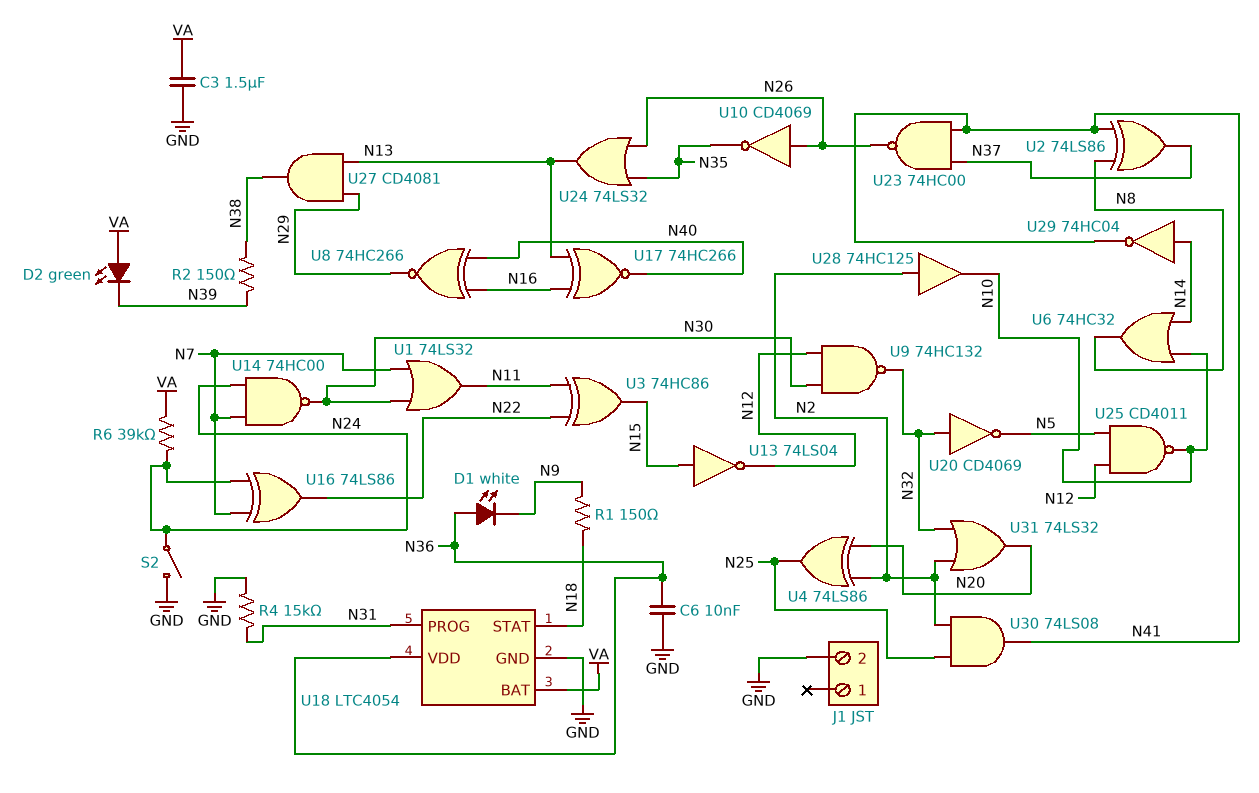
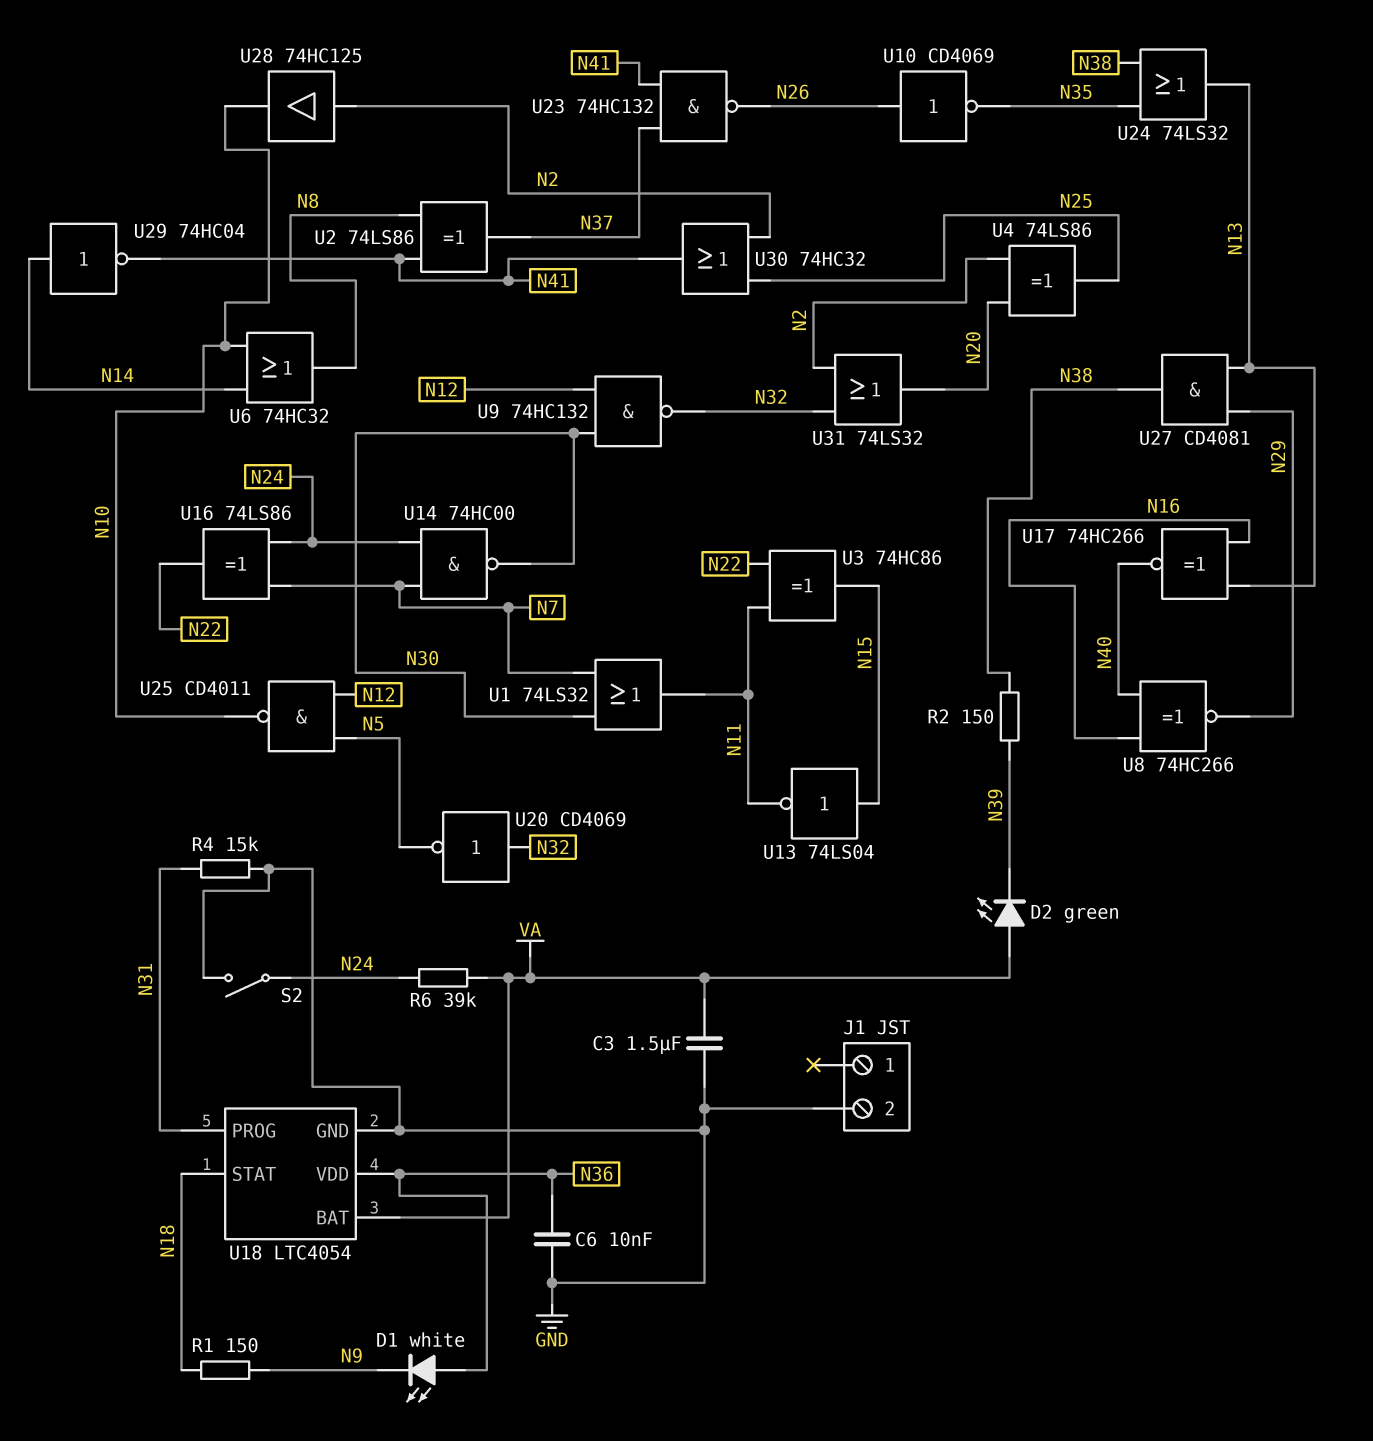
U13: NOT 74LS04 (in N15, out N12) -> NOT 74LS04 (in N15, out N11)
U23: NAND 74HC00 (in N37, in N41, out N26) -> NAND 74HC132 (in N37, in N41, out N26)
U24: OR 74LS32 (in N26, in N35, out N13) -> OR 74LS32 (in N35, in N38, out N13)
U30: AND 74LS08 (in N2, in N25, out N41) -> OR 74HC32 (in N2, in N25, out N41)

